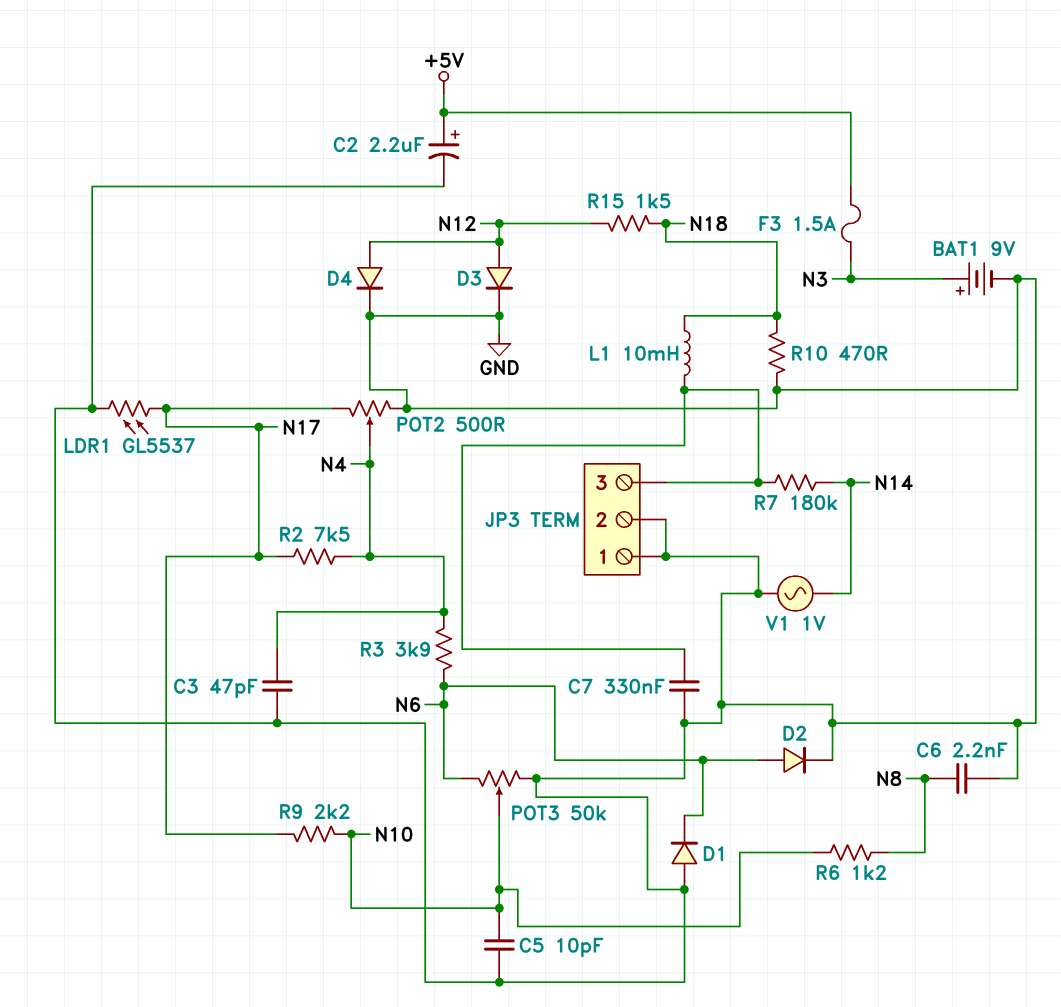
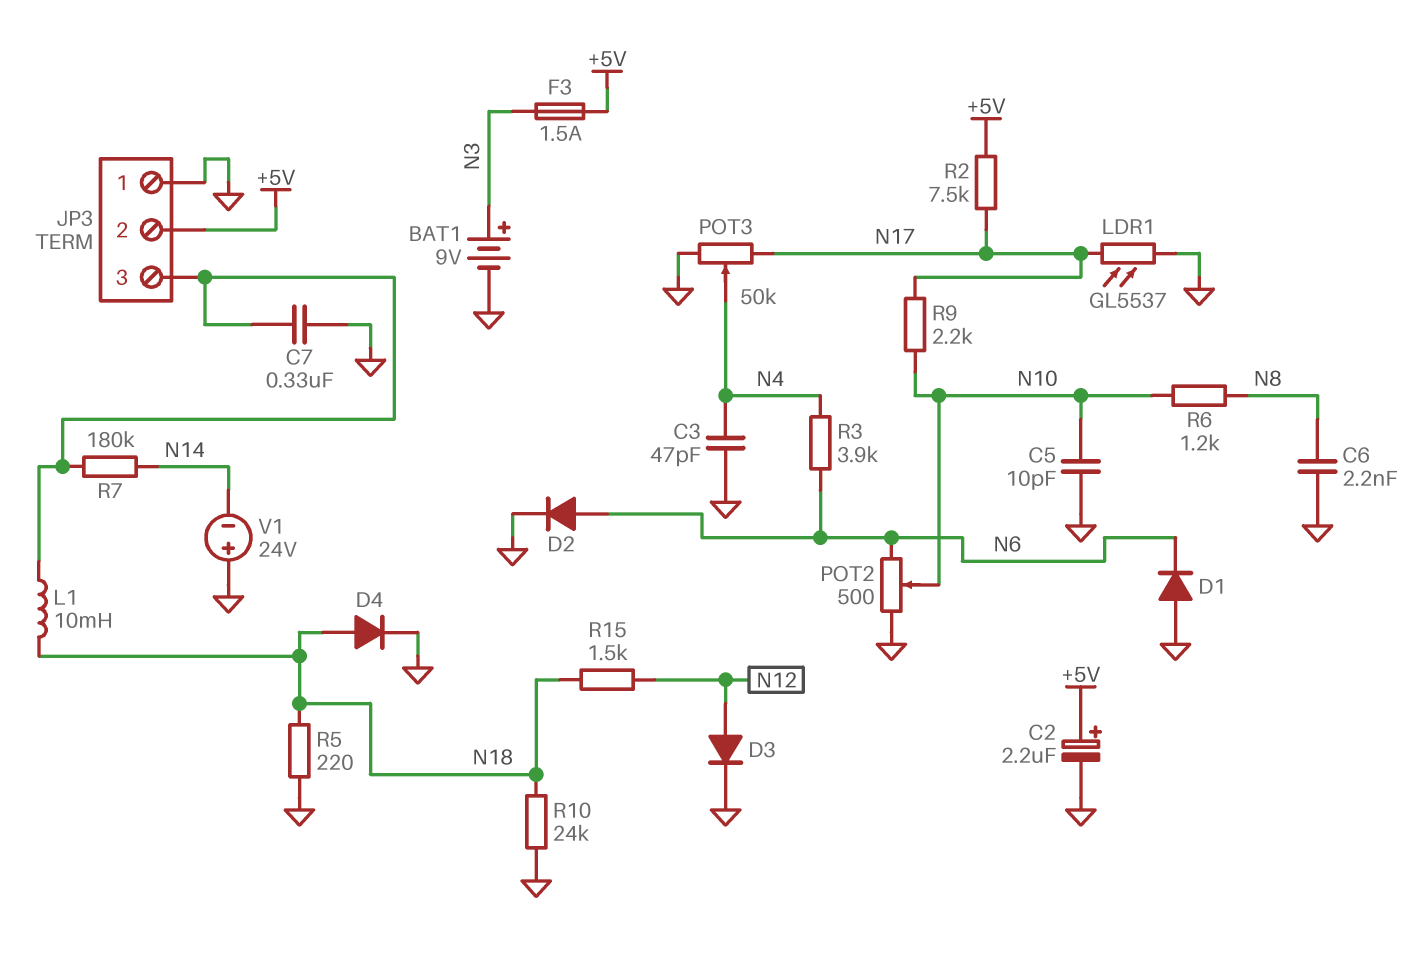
D4: diode (A N12, K GND) -> diode (A N18, K GND)
JP3 pin 2: GND -> +5V
POT2: 500 (GND, N17, wiper N4) -> 500 (GND, N6, wiper N10)
POT3: 50k (GND, N6, wiper N10) -> 50k (GND, N17, wiper N4)
R2: 7.5k (N4, N17) -> 7.5k (+5V, N17)
R5: none -> 220 (GND, N18)
R10: 470 (GND, N18) -> 24k (GND, N18)
V1: AC 1V (GND, N14) -> 24V (plus GND, minus N14)

